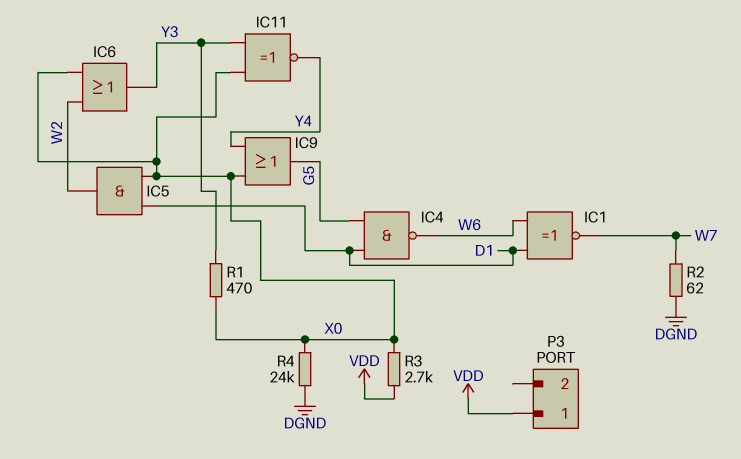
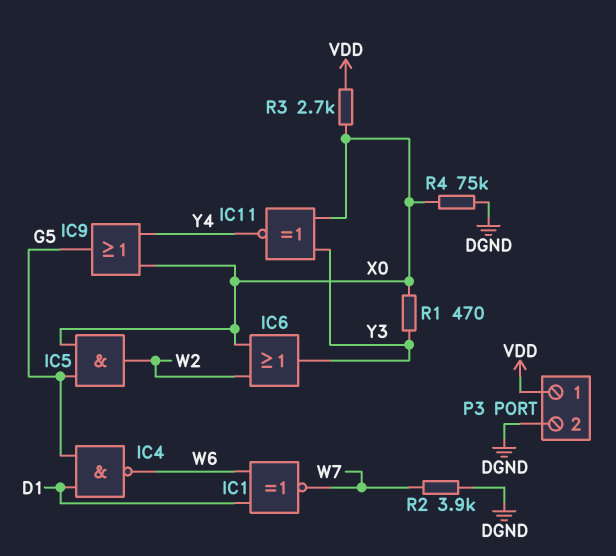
IC5: AND (in D1, in X0, out W2) -> AND (in G5, in X0, out W2)
P3 pin 2: none -> DGND
R2: 62 (DGND, W7) -> 3.9k (DGND, W7)
R4: 24k (DGND, X0) -> 75k (DGND, X0)

